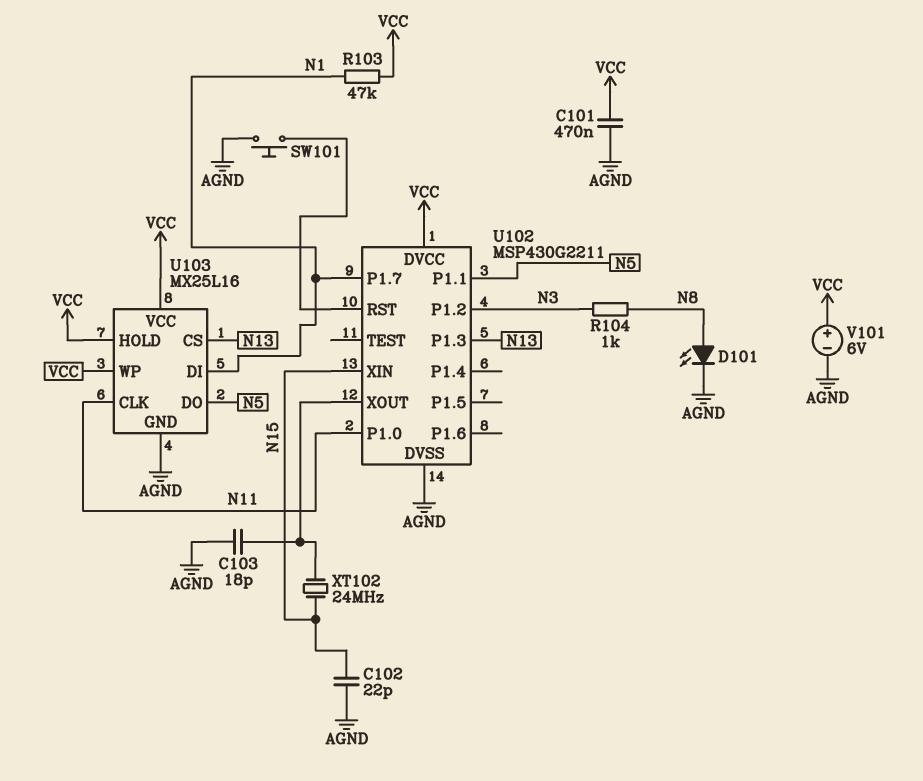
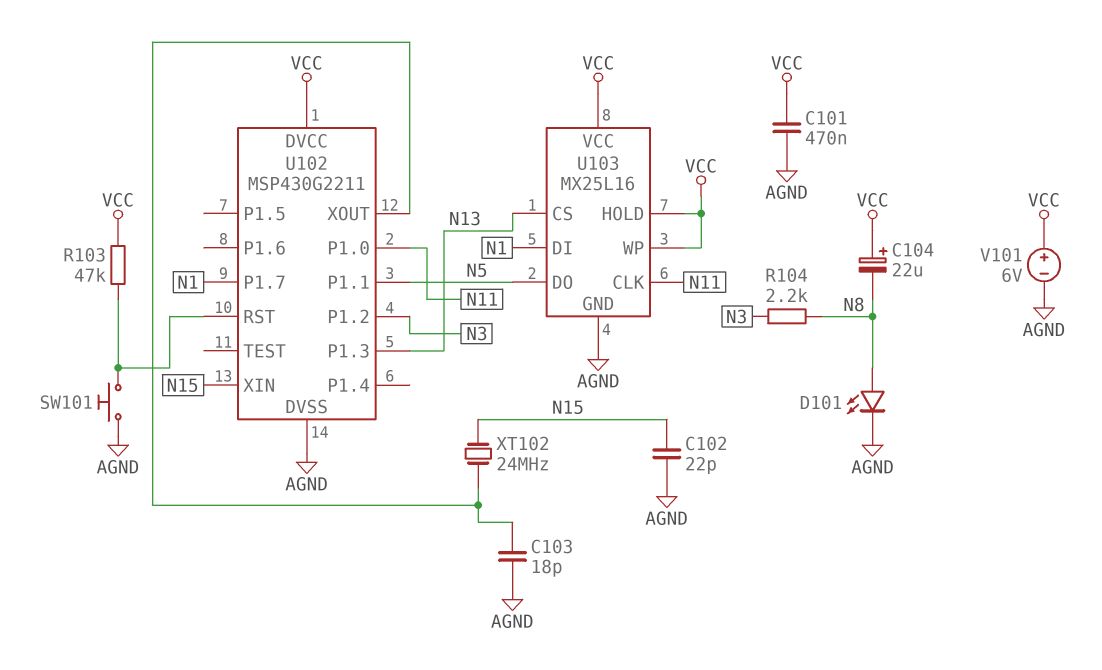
C104: none -> 22uF (plus VCC, minus N8)
R103: 47k (N1, VCC) -> 47k (U102/RST, VCC)
R104: 1k (N3, N8) -> 2.2k (N3, N8)

